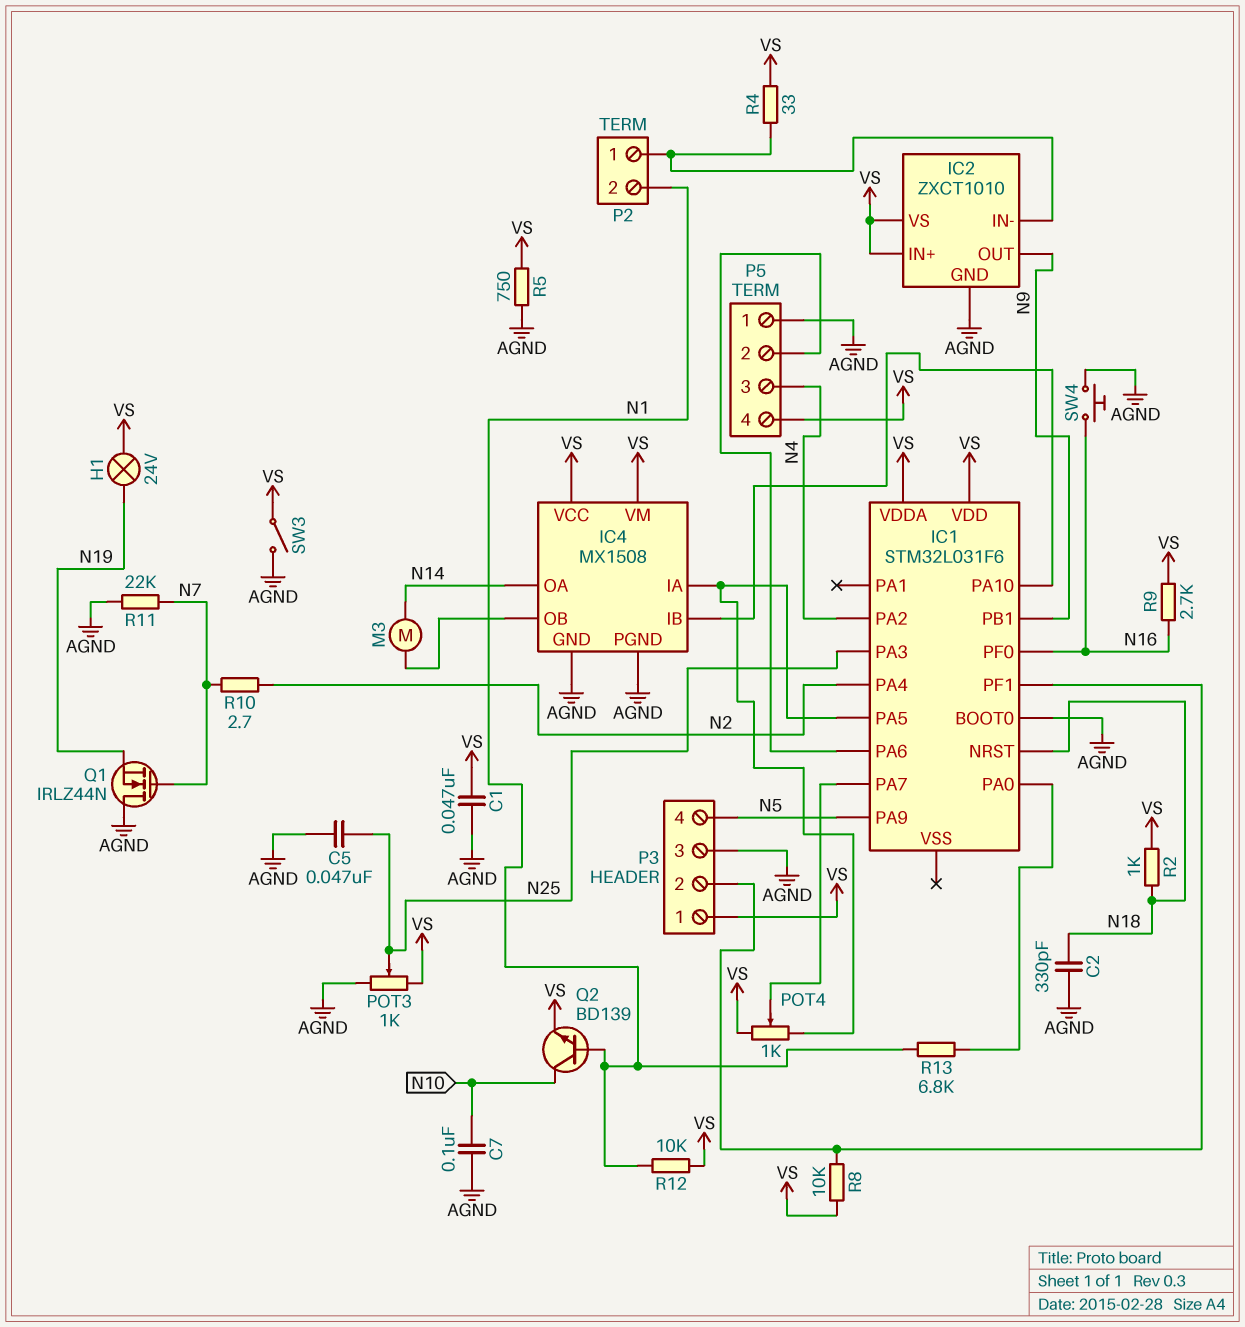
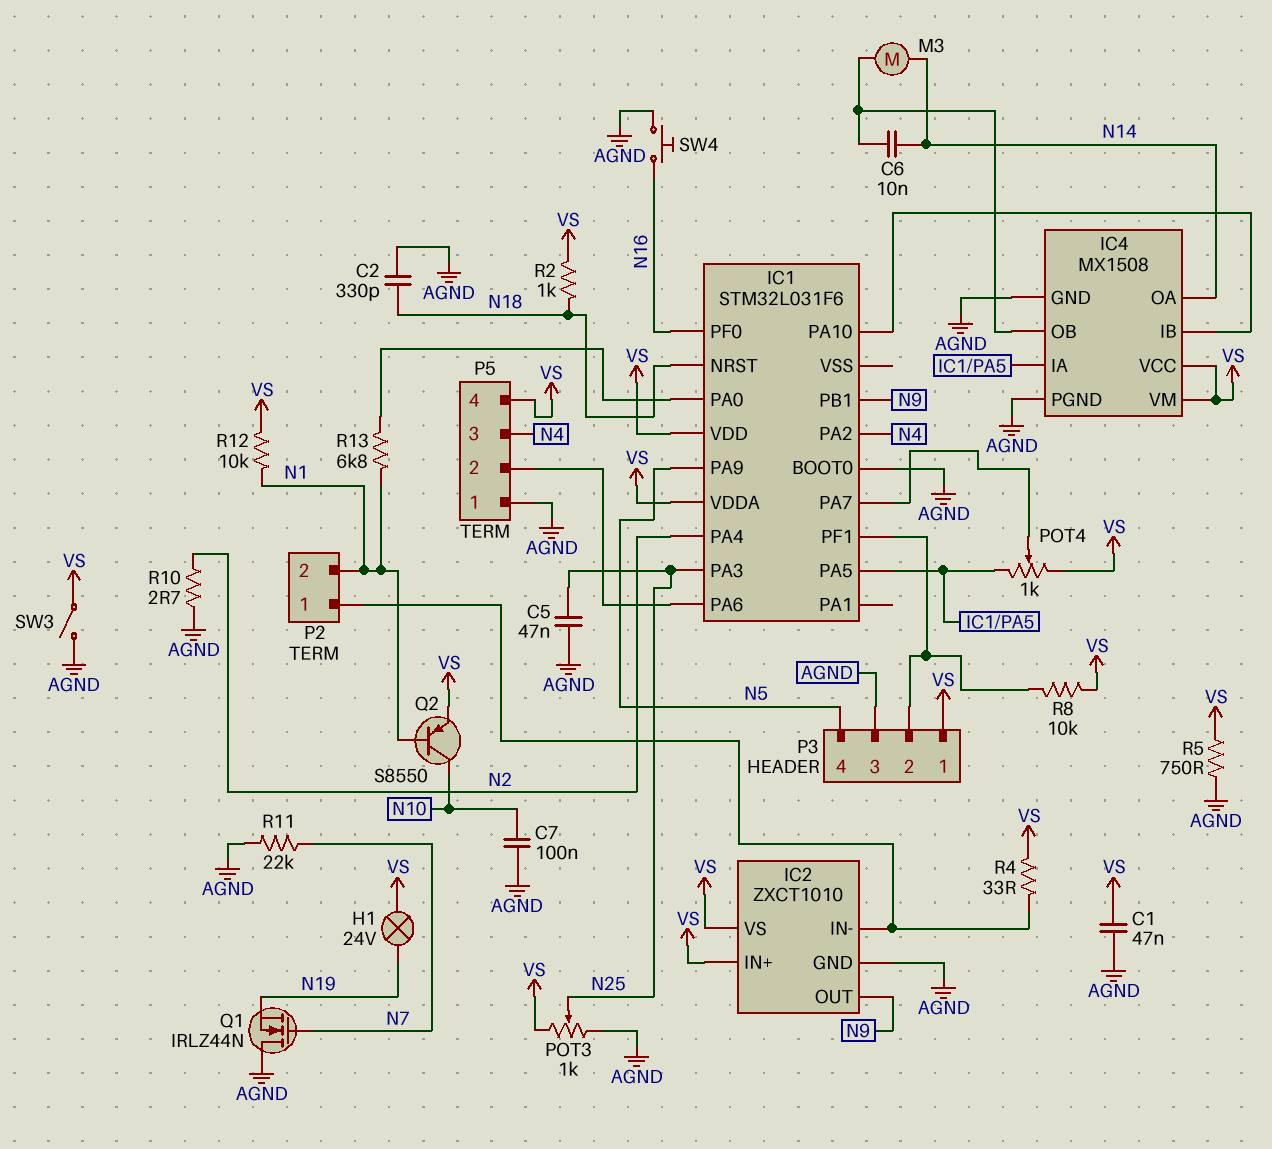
C6: none -> 10nF (IC4/OB, N14)
Q2: NPN BD139 (B N1, C N10, E VS) -> PNP S8550 (B N1, C N10, E VS)
R9: 2.7k (N16, VS) -> none
R10: 2.7 (N2, N7) -> 2.7 (AGND, N2)

